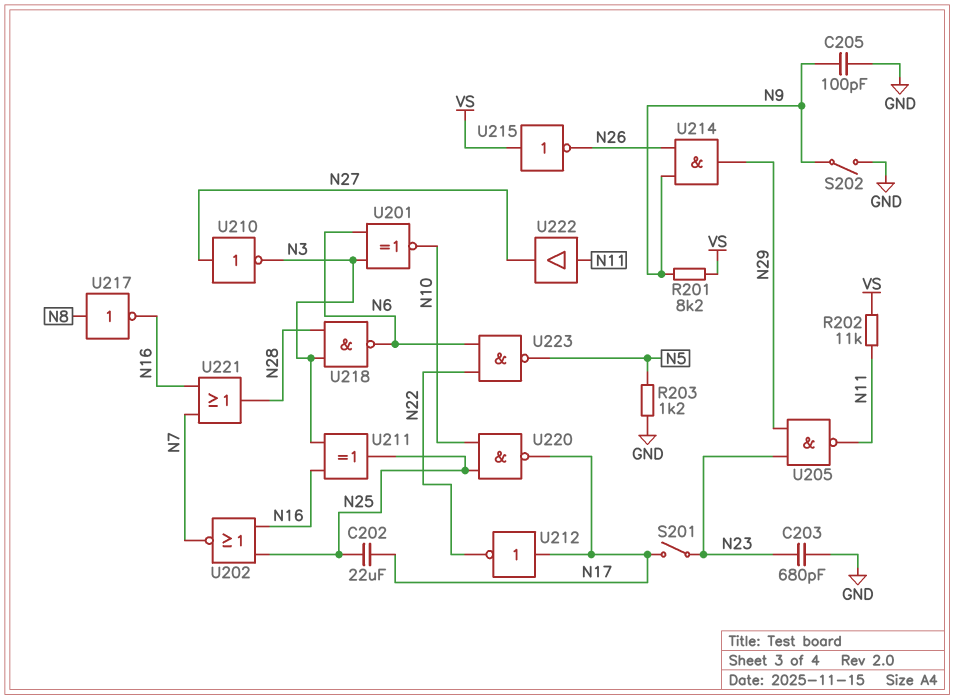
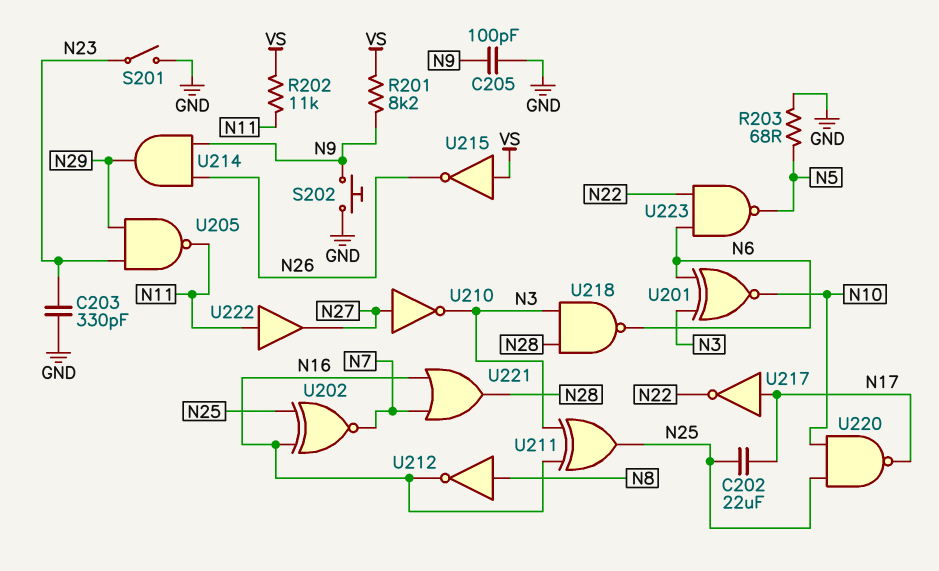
C203: 680pF (GND, N23) -> 330pF (GND, N23)
R203: 1.2k (GND, N5) -> 68 (GND, N5)
S201: switch (N17, N23) -> switch (GND, N23)
S202: switch (GND, N9) -> button (GND, N9)
U202: NOR (in N16, in N25, out N7) -> XNOR (in N16, in N25, out N7)
U212: NOT (in N17, out N22) -> NOT (in N8, out N16)
U217: NOT (in N8, out N16) -> NOT (in N17, out N22)

